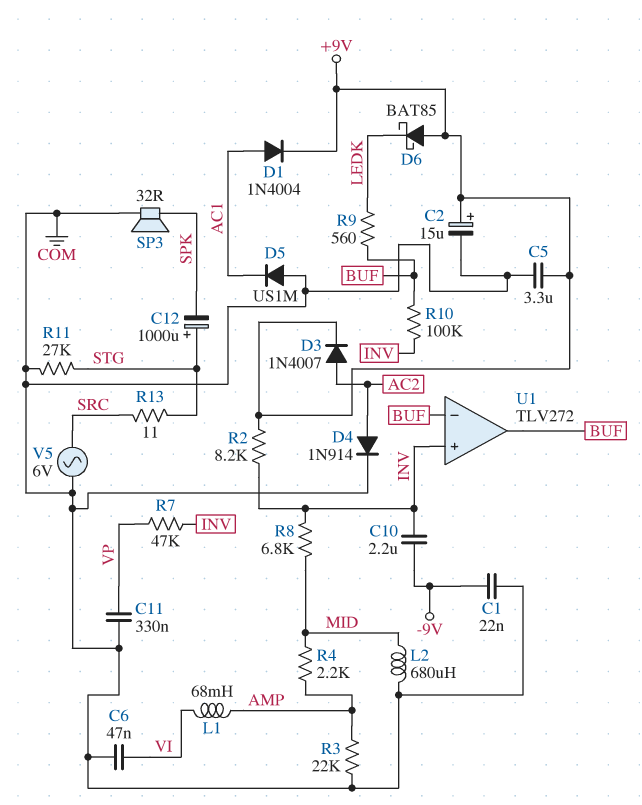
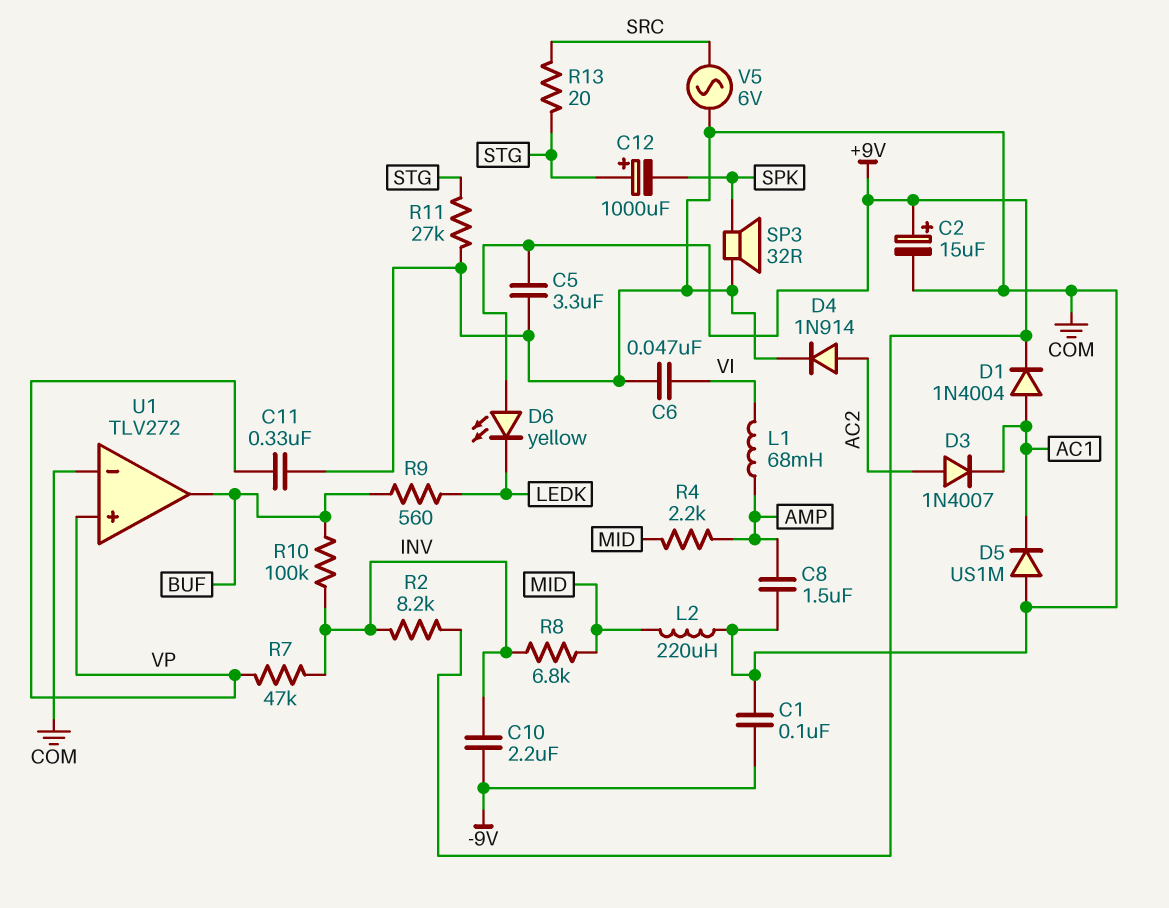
C1: 22nF (-9V, COM) -> 100nF (-9V, COM)
C8: none -> 1.5uF (AMP, COM)
D3: diode 1N4007 (A AC2, K +9V) -> diode 1N4007 (A AC2, K AC1)
D6: schottky BAT85 (A +9V, K LEDK) -> LED yellow (A +9V, K LEDK)
L2: 680uH (COM, MID) -> 220uH (COM, MID)
R3: 22k (AMP, COM) -> none
R13: 11 (SRC, STG) -> 20 (SRC, STG)
U1 pin in+: INV -> VP
U1 pin in-: BUF -> COM

